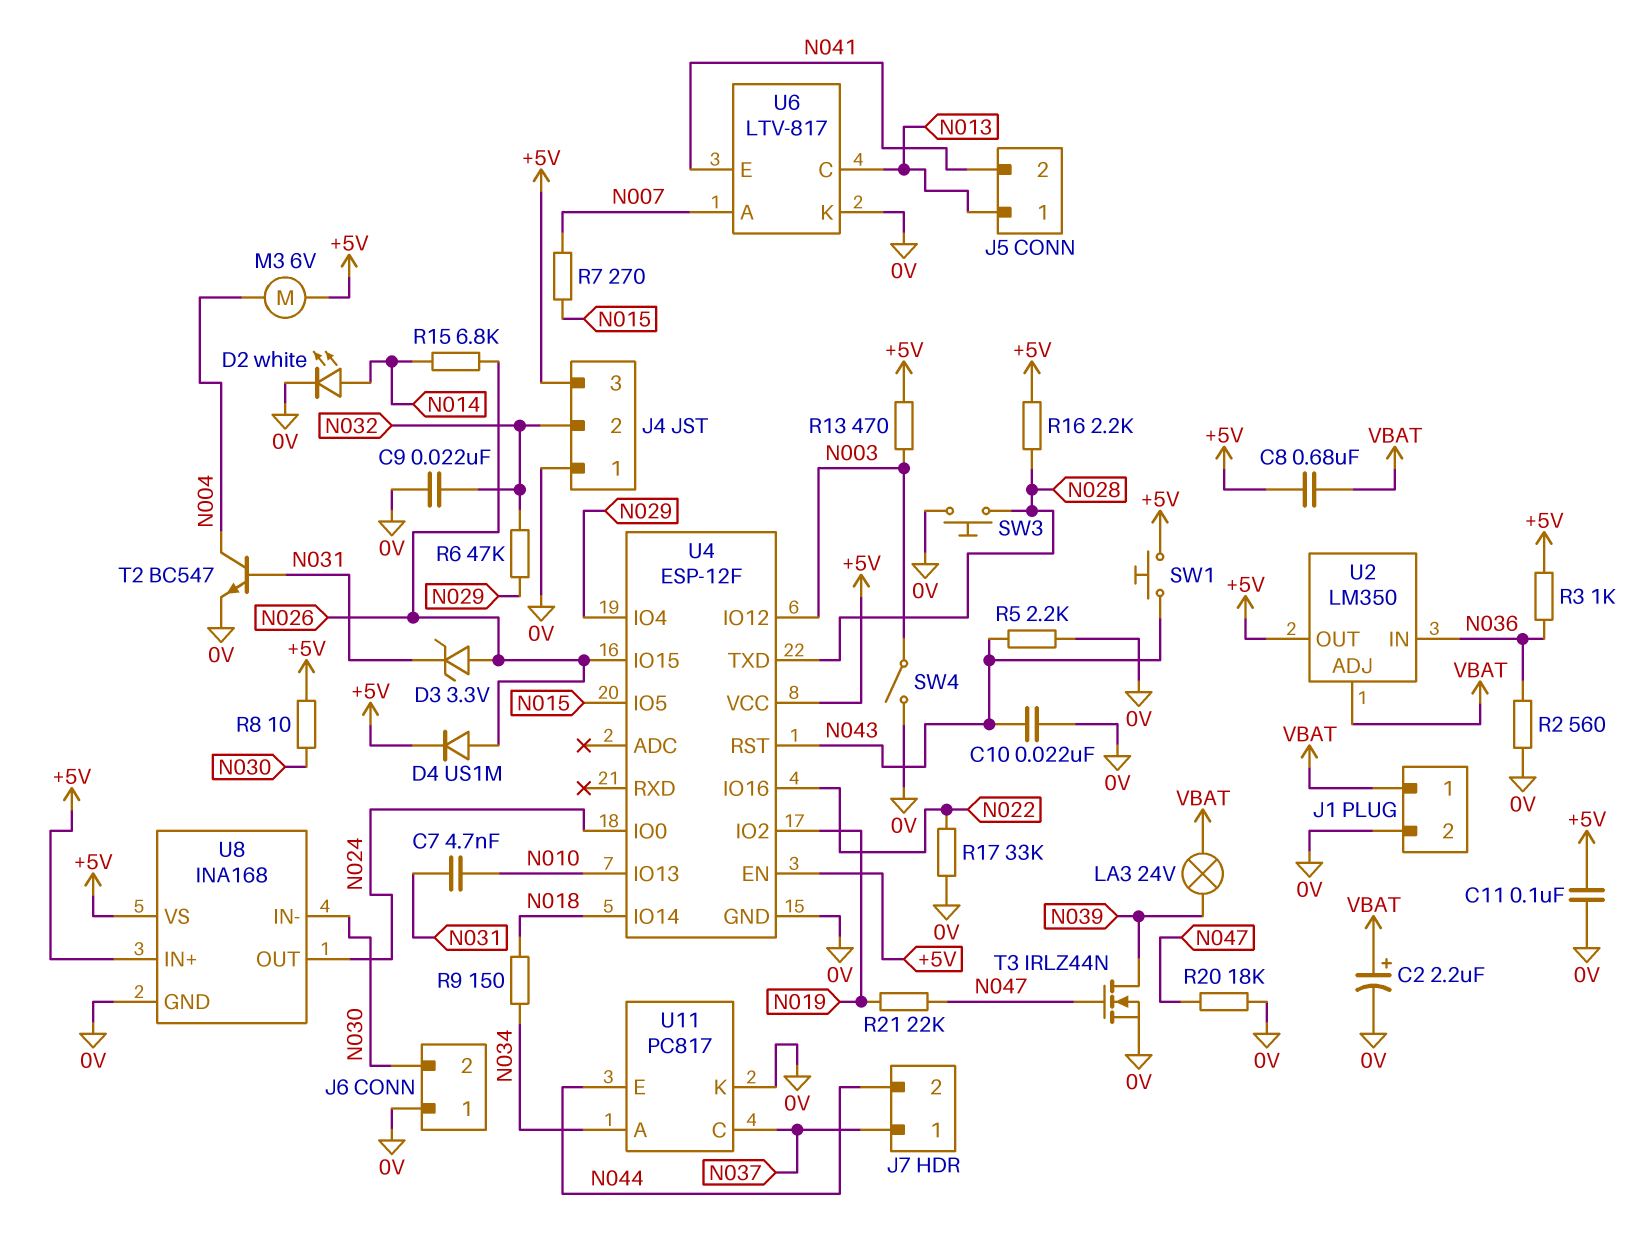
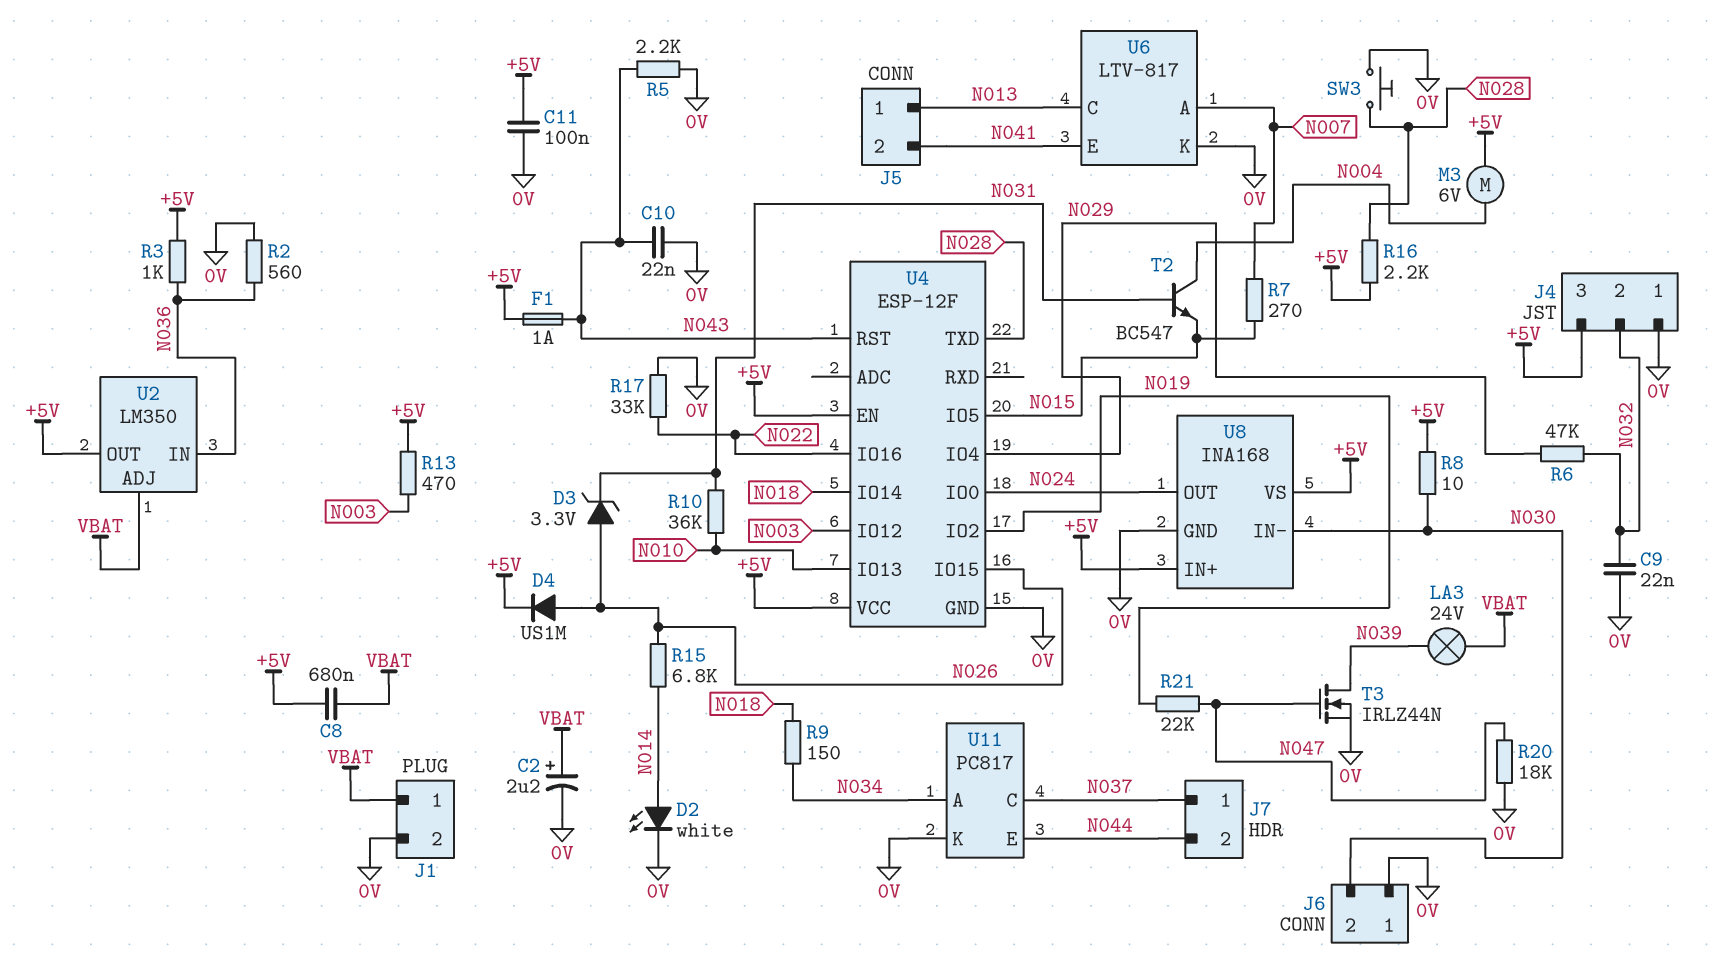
C7: 4.7nF (N010, N031) -> none
F1: none -> 1A (+5V, N043)
R10: none -> 36k (N010, N031)
SW1: button (+5V, N043) -> none
SW4: switch (0V, N003) -> none
T2: NPN BC547 (B N031, C N004, E 0V) -> NPN BC547 (B N031, C N004, E N015)

